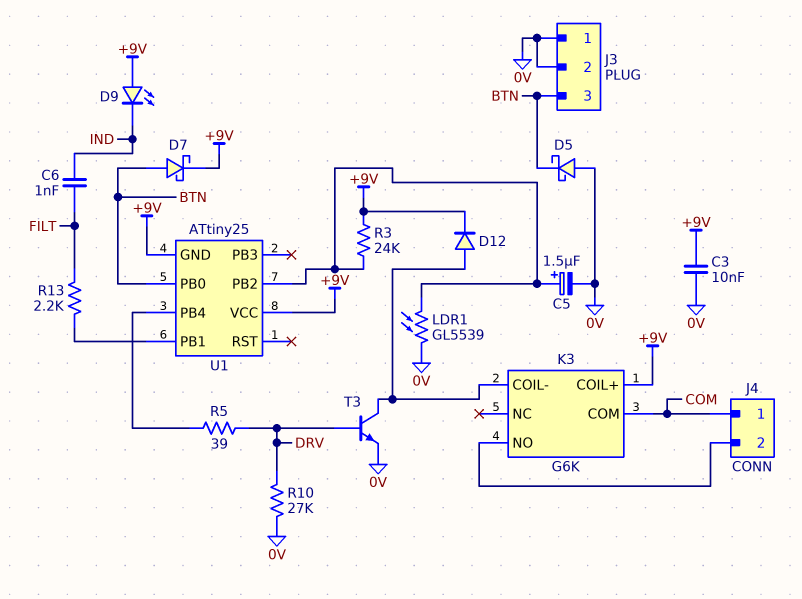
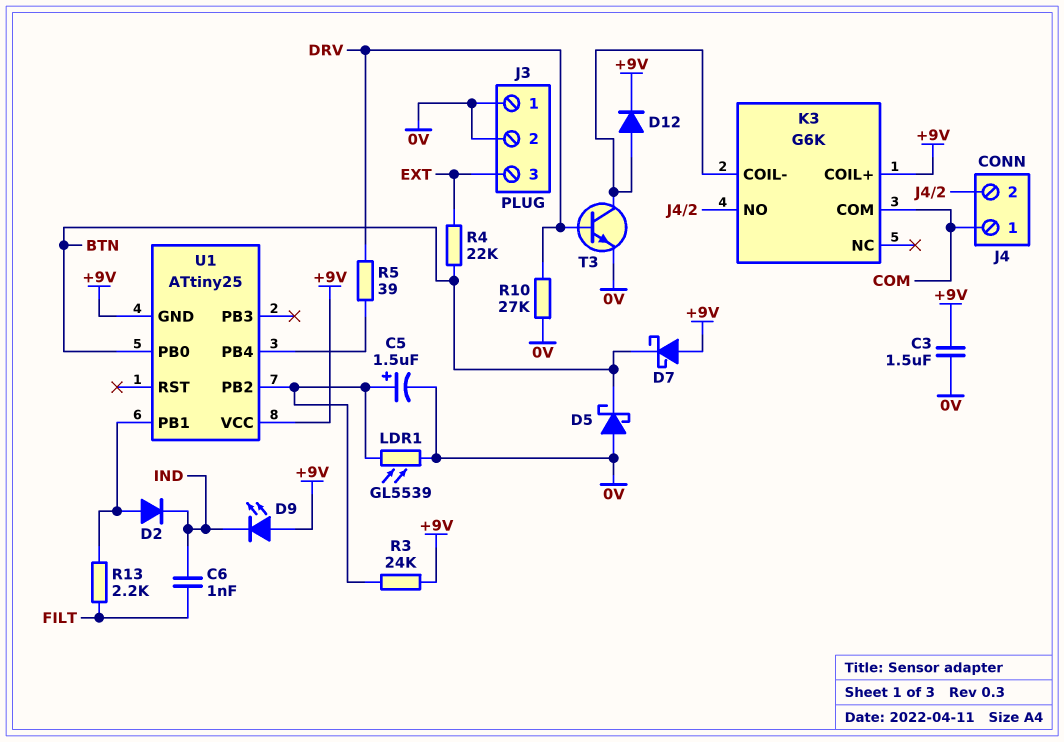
C3: 10nF (+9V, 0V) -> 1.5uF (+9V, 0V)
D2: none -> diode (A U1/PB1, K IND)
D7: schottky (A BTN, K +9V) -> schottky (A +9V, K BTN)
J3 pin 3: BTN -> EXT
R4: none -> 22k (BTN, EXT)

